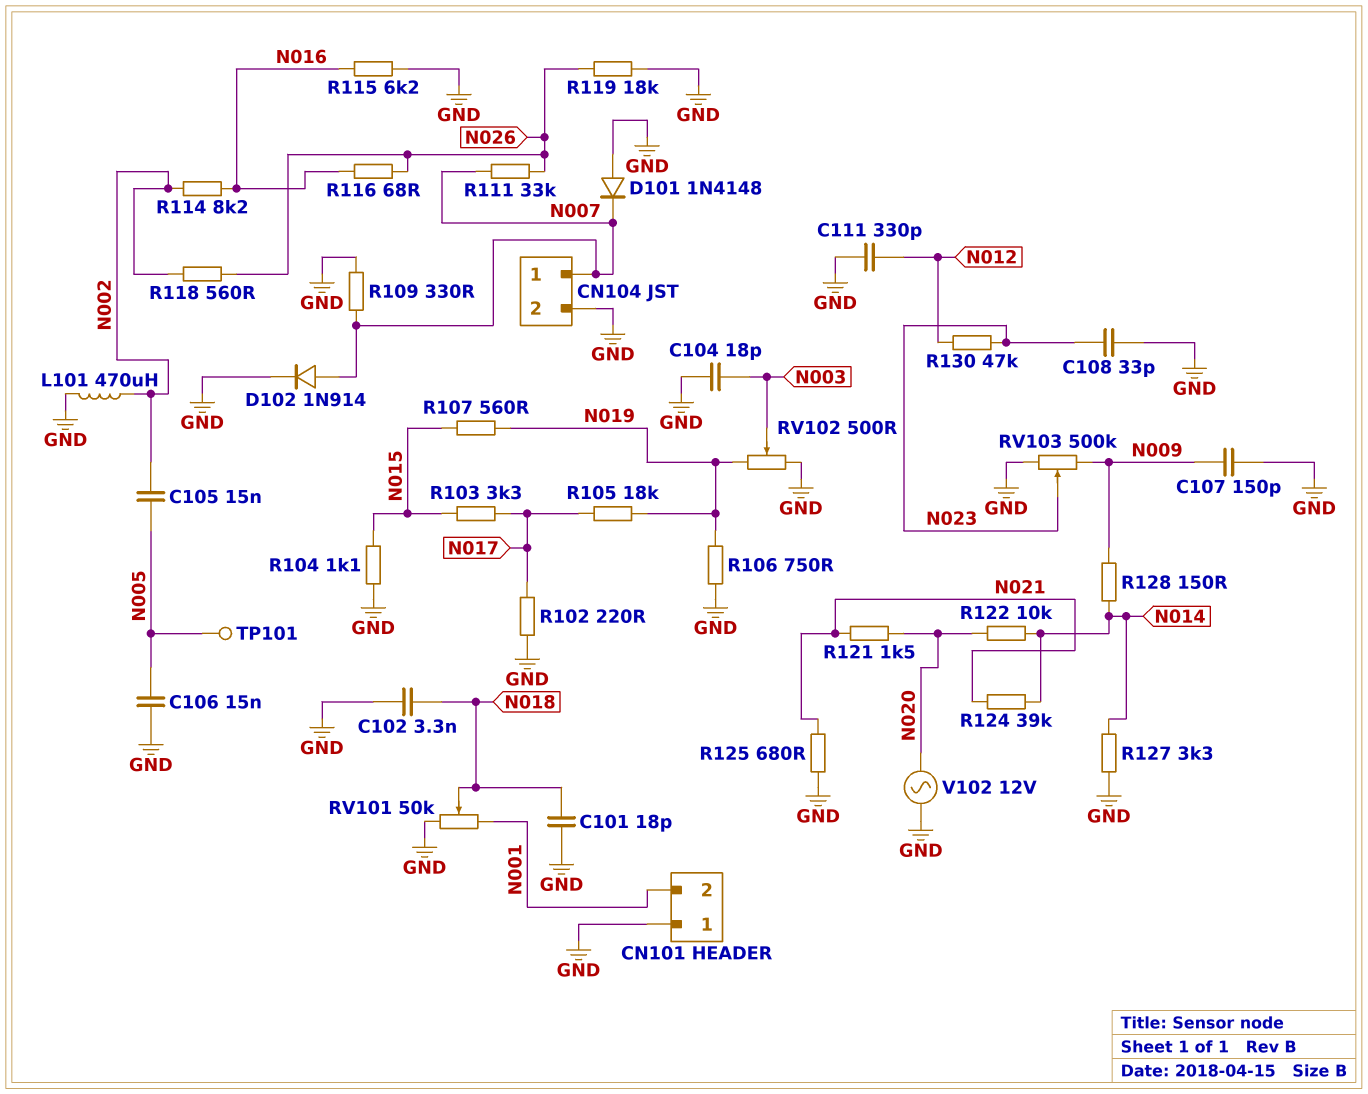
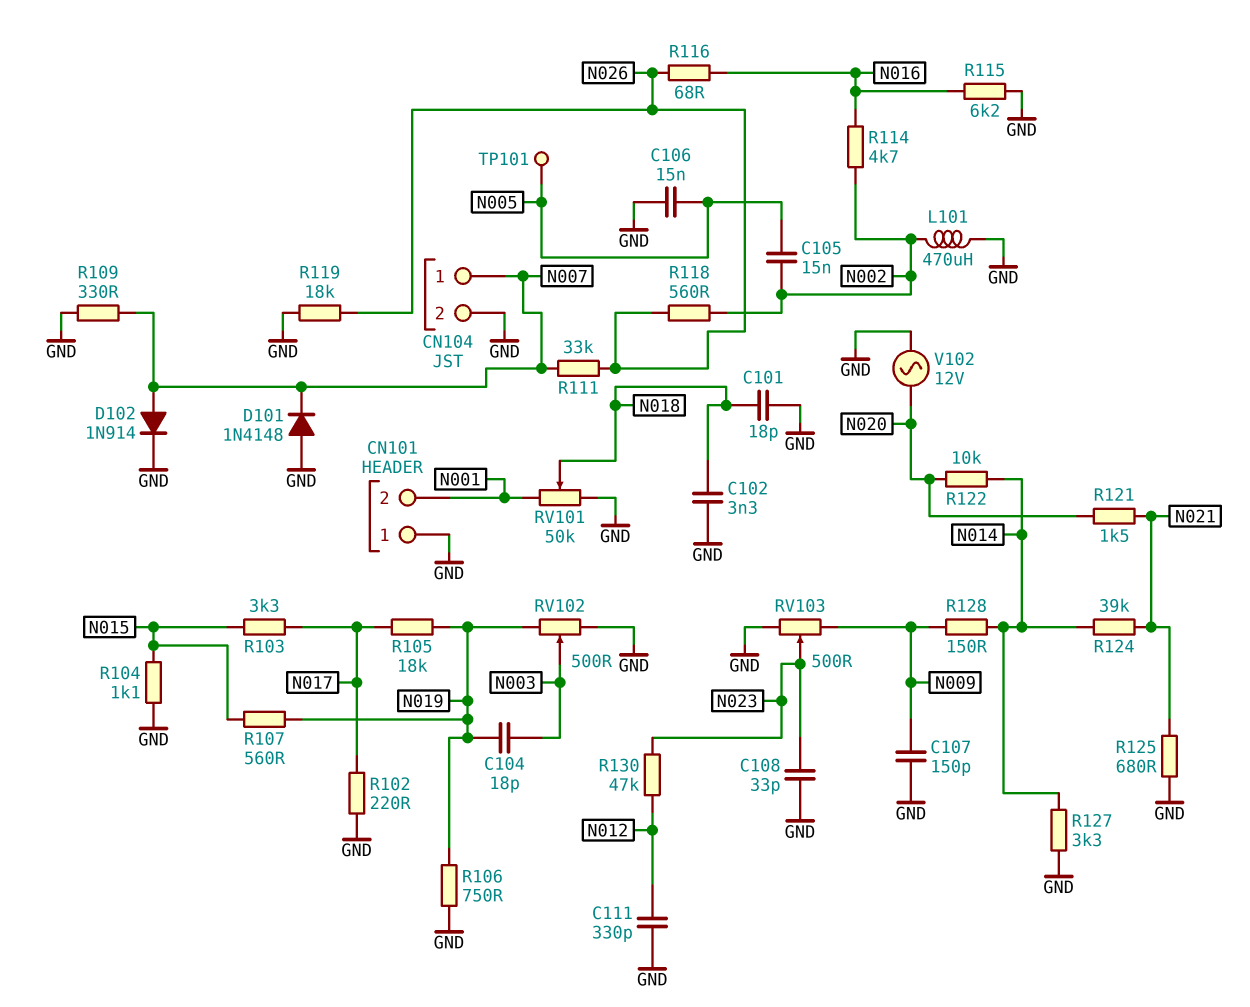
C104: 18pF (GND, N003) -> 18pF (N003, N019)
R114: 8.2k (N002, N016) -> 4.7k (N002, N016)
RV103: 500k (GND, N009, wiper N023) -> 500 (GND, N009, wiper N023)

